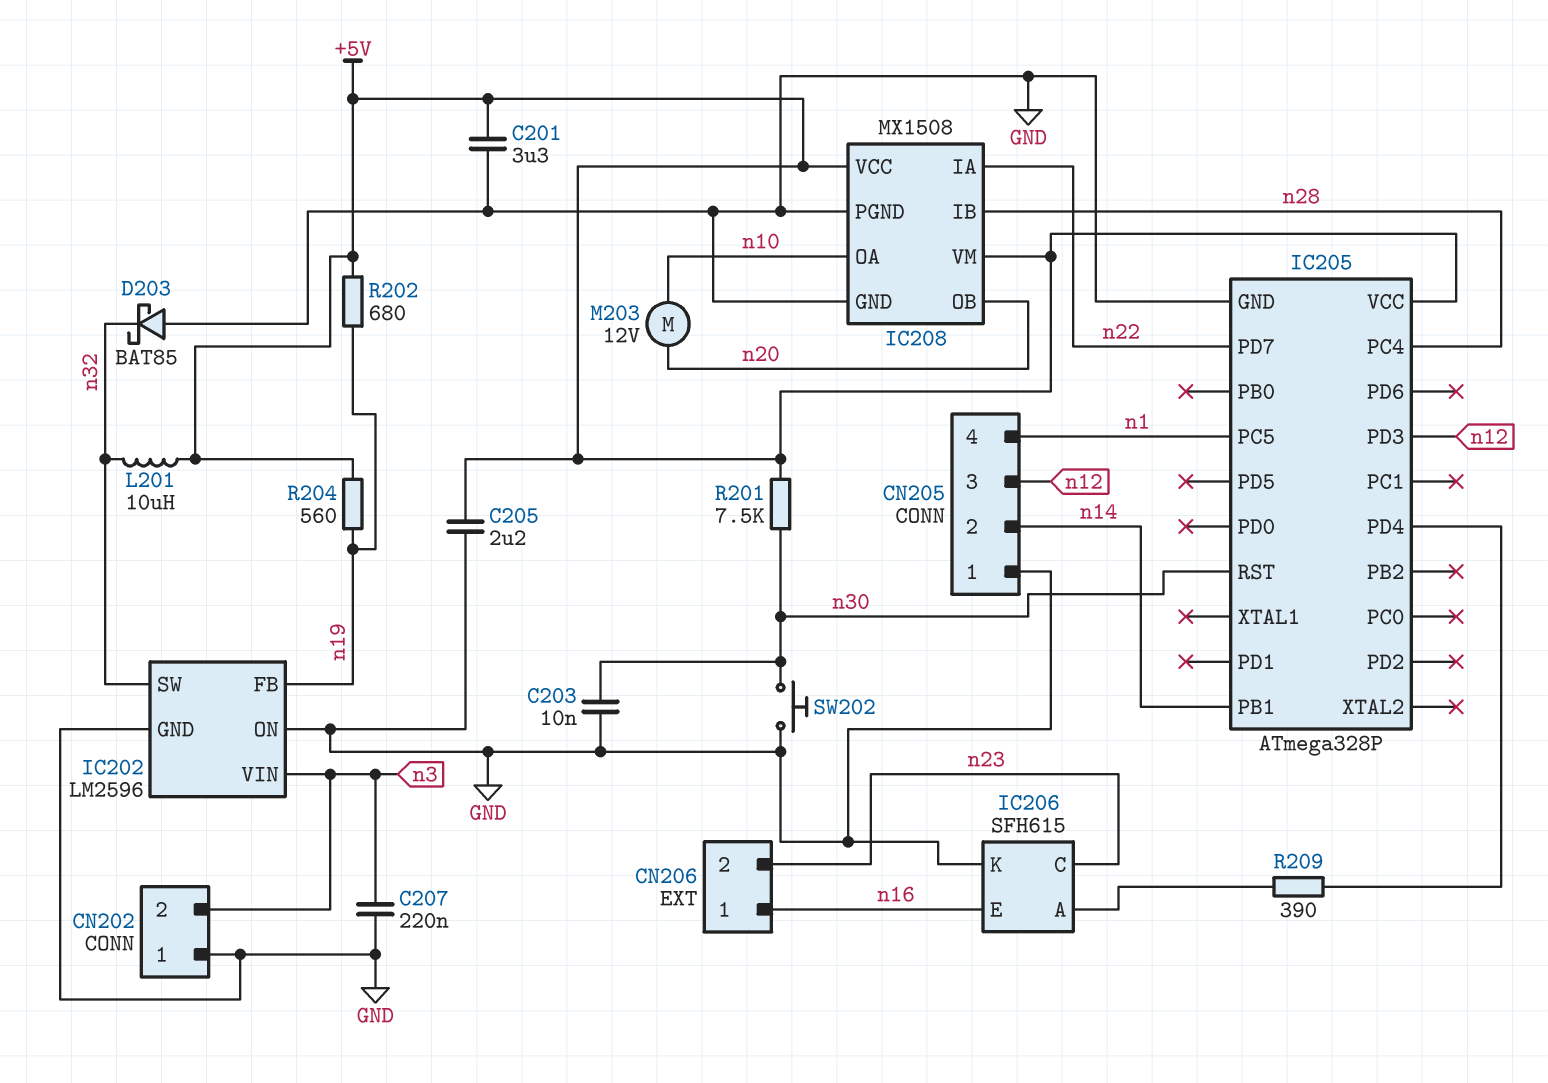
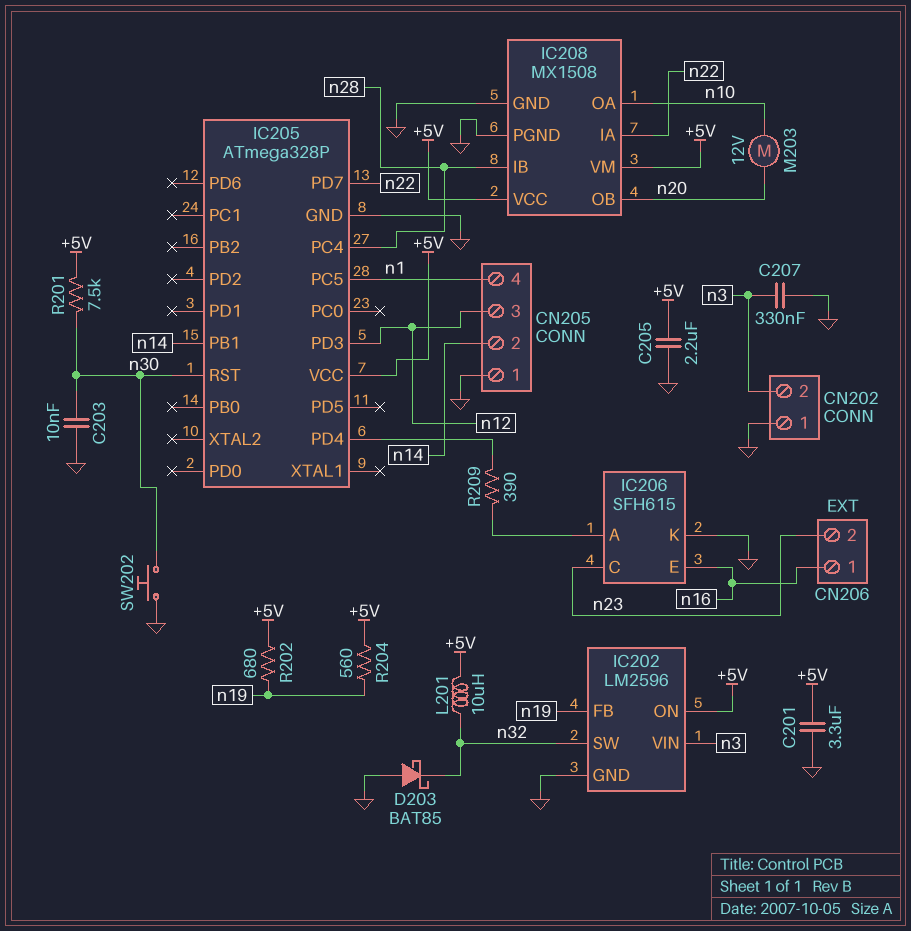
C207: 220nF (GND, n3) -> 330nF (GND, n3)
IC202 pin ON: GND -> +5V

